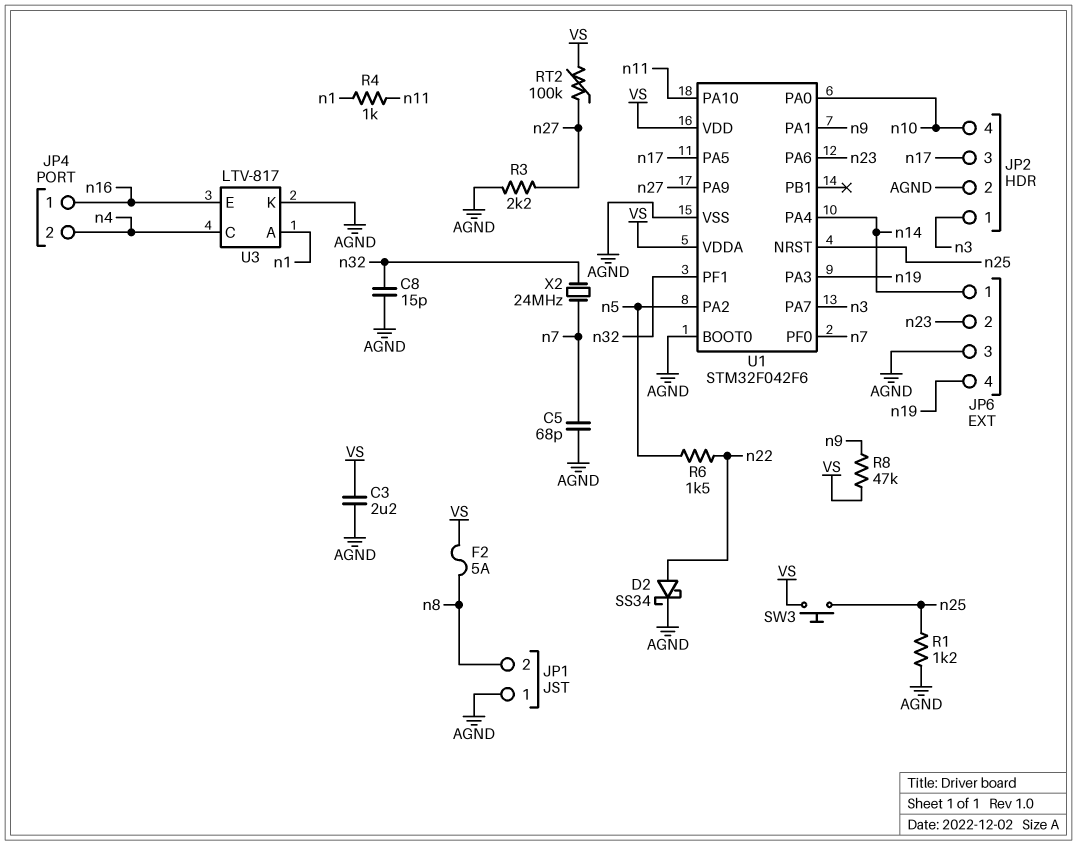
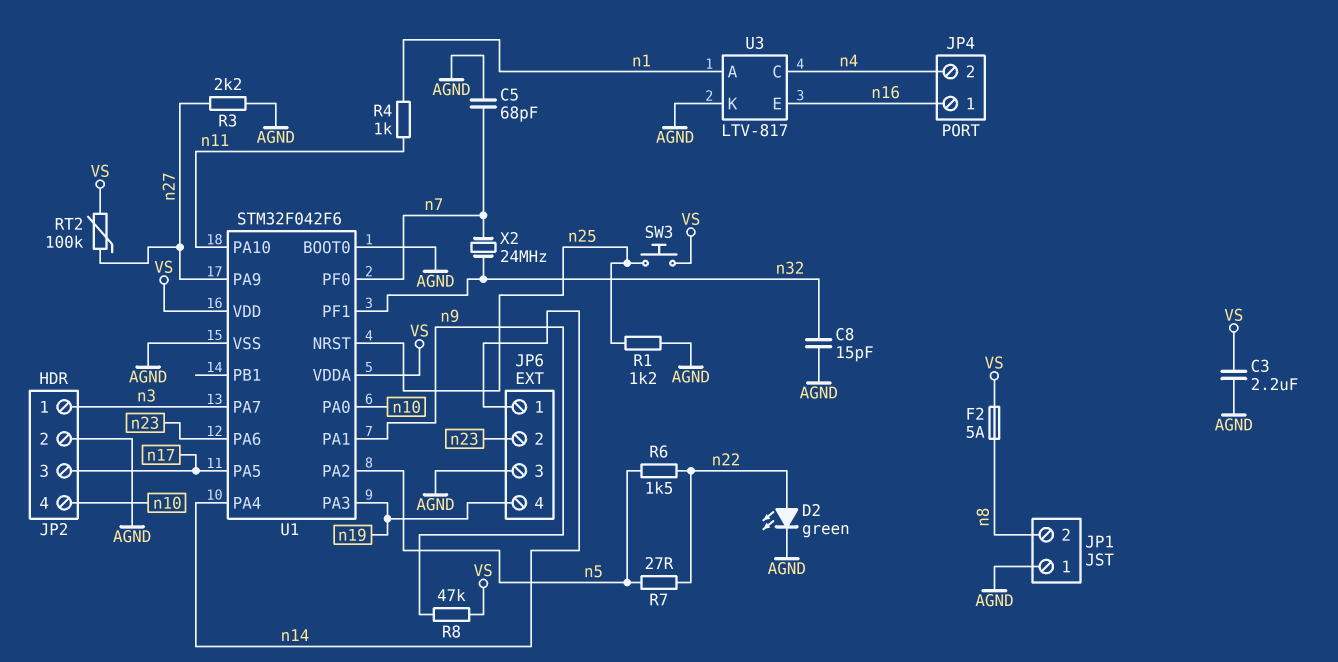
D2: schottky SS34 (A n22, K AGND) -> LED green (A n22, K AGND)
R7: none -> 27 (n5, n22)

